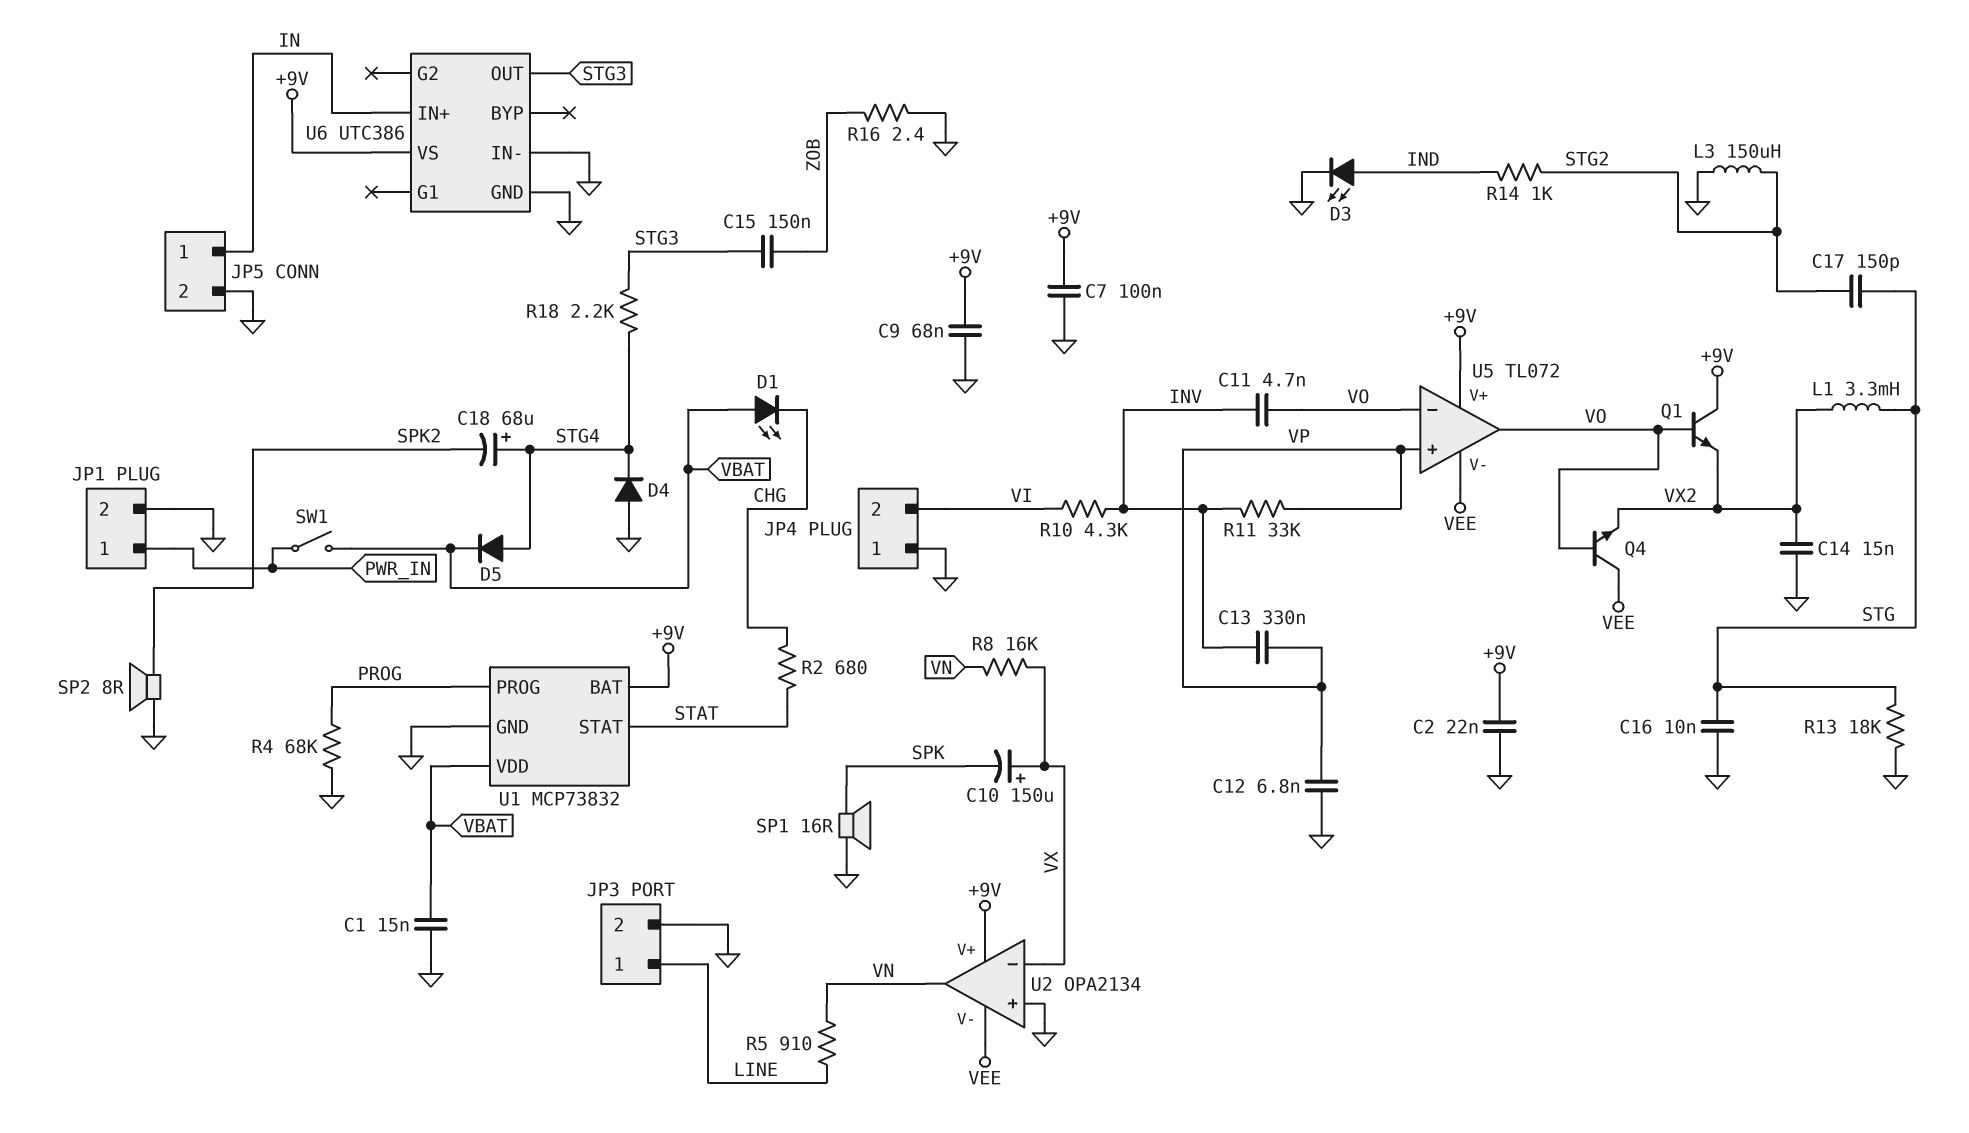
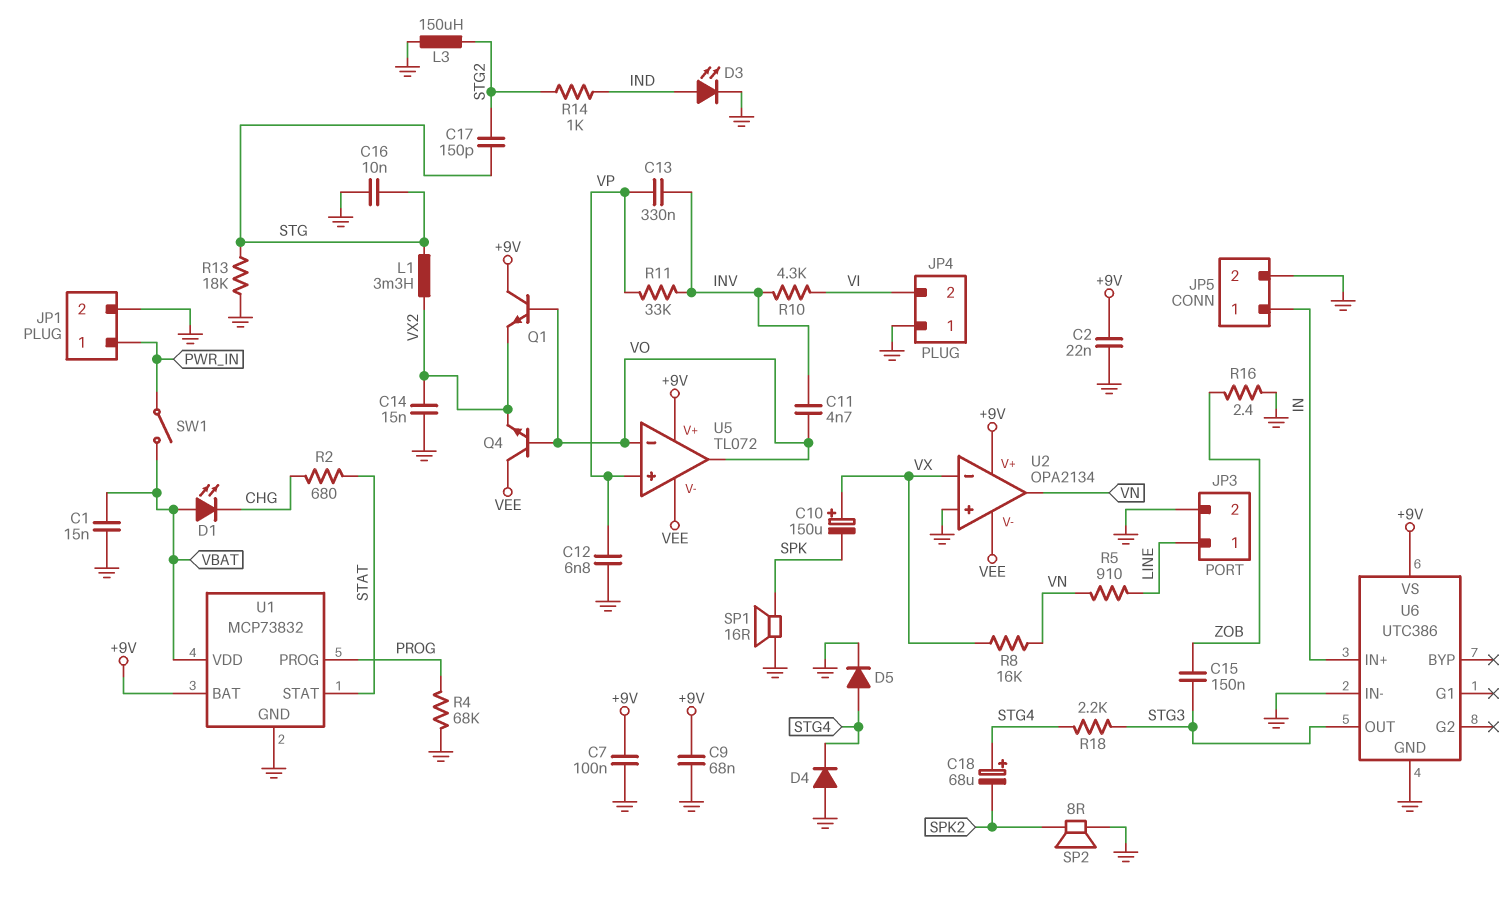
D5: diode (A STG4, K VBAT) -> diode (A STG4, K GND)

